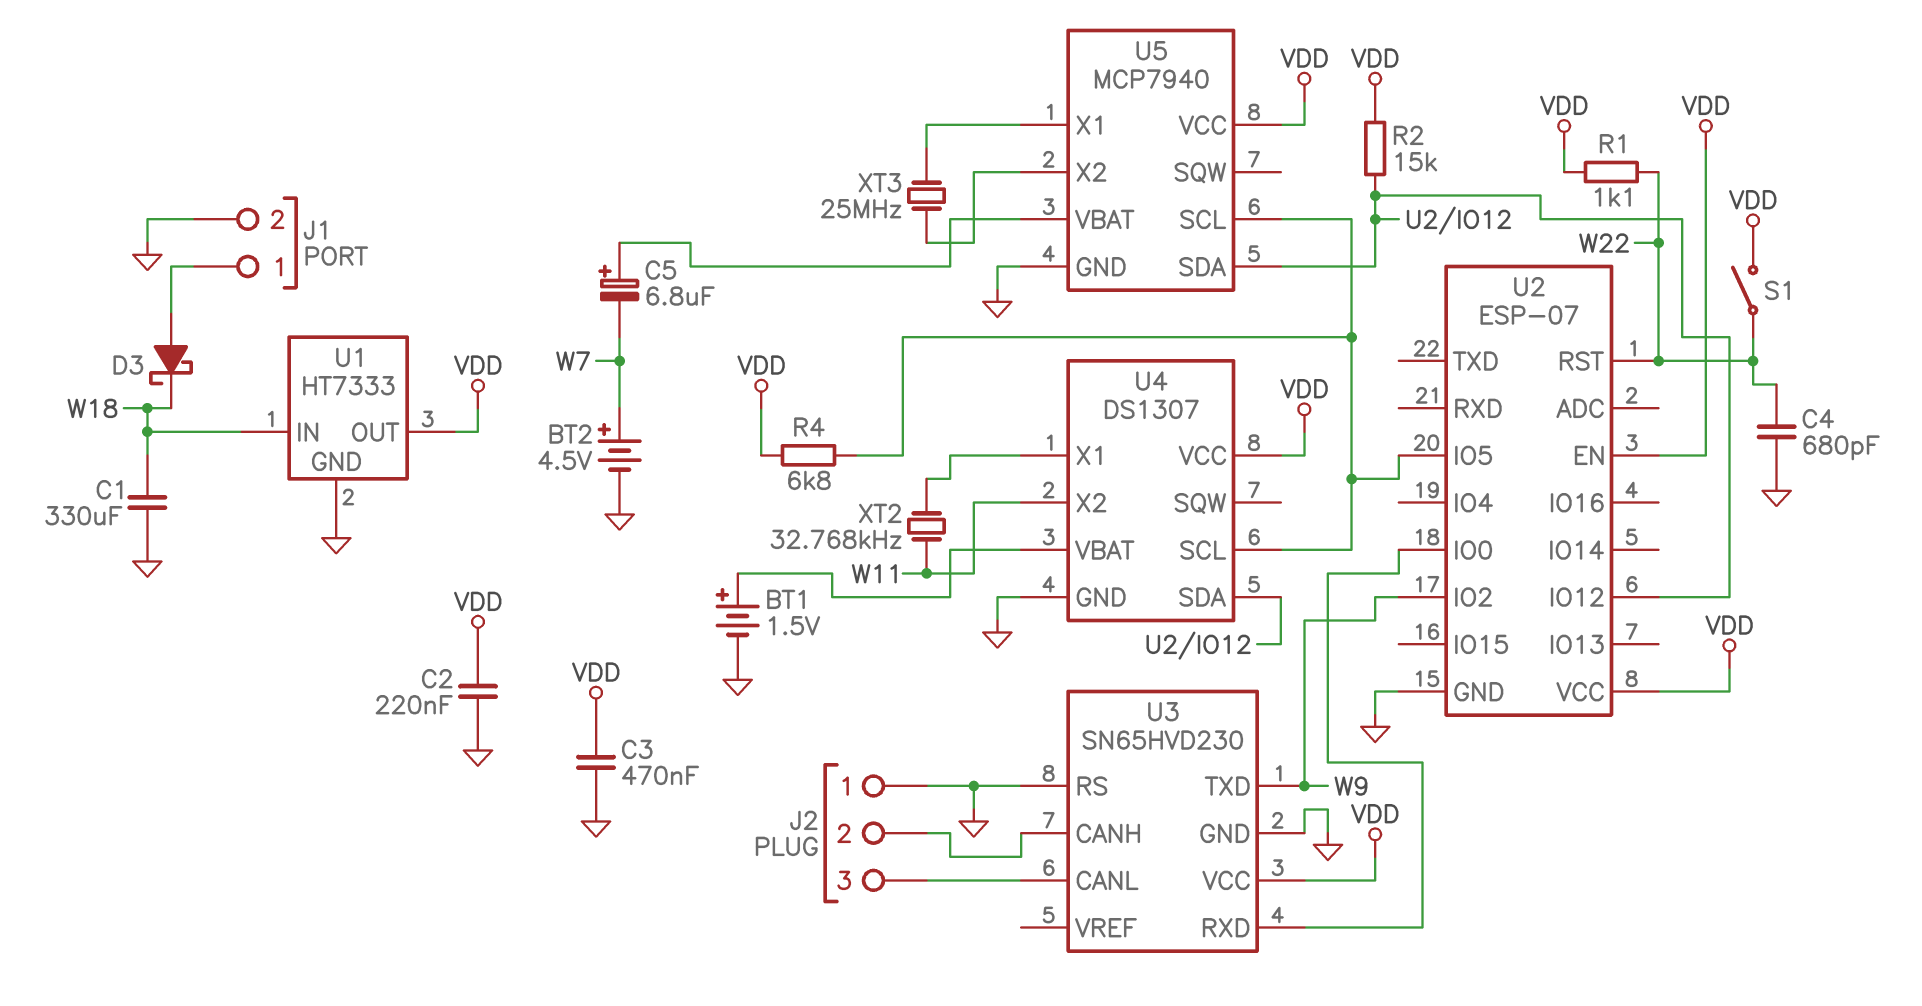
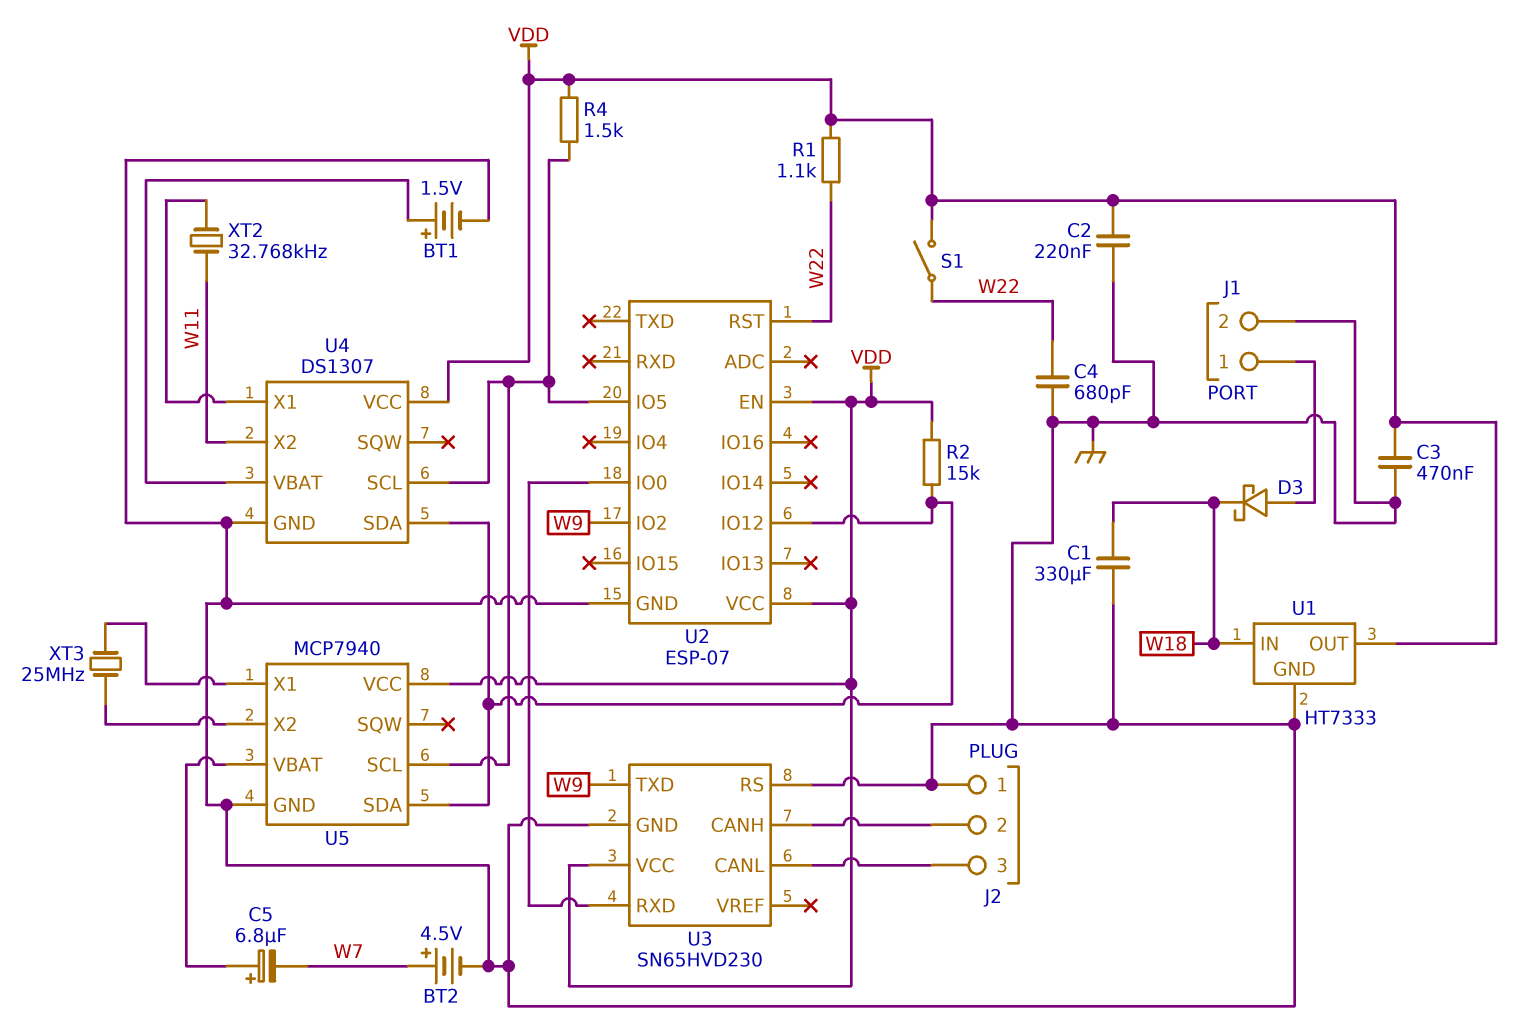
R4: 6.8k (U2/IO5, VDD) -> 1.5k (U2/IO5, VDD)

